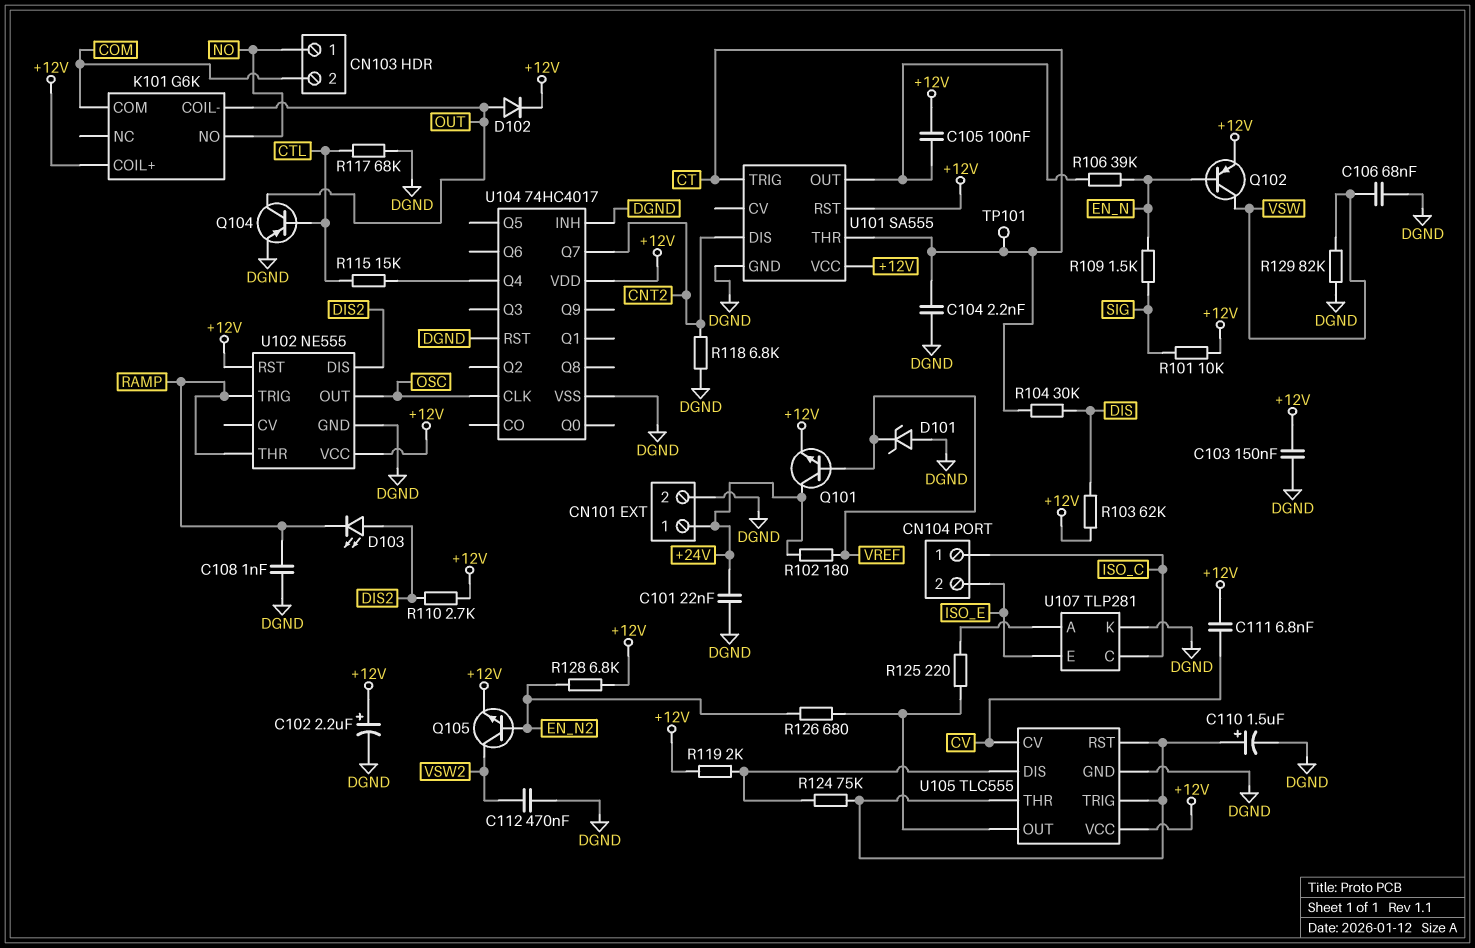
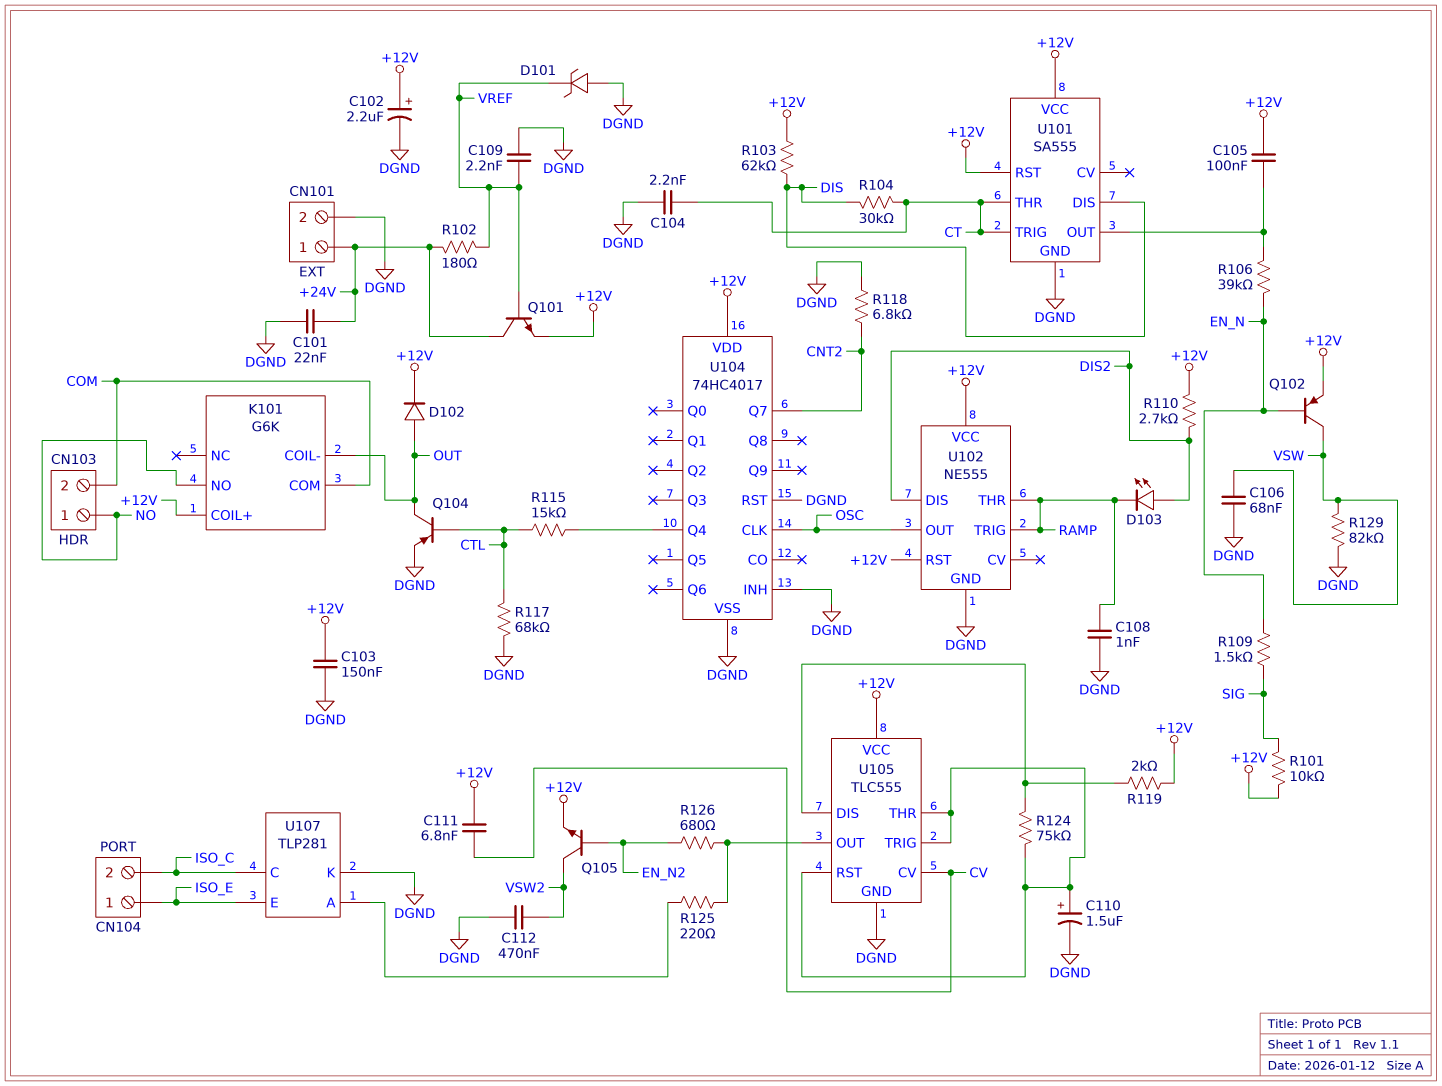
C109: none -> 2.2nF (DGND, VREF)
CN104 pin 1: ISO_C -> ISO_E
CN104 pin 2: ISO_E -> ISO_C
R128: 6.8k (+12V, EN_N2) -> none
TP101: test point (CT) -> none
U101 pin DIS: CNT2 -> DIS

